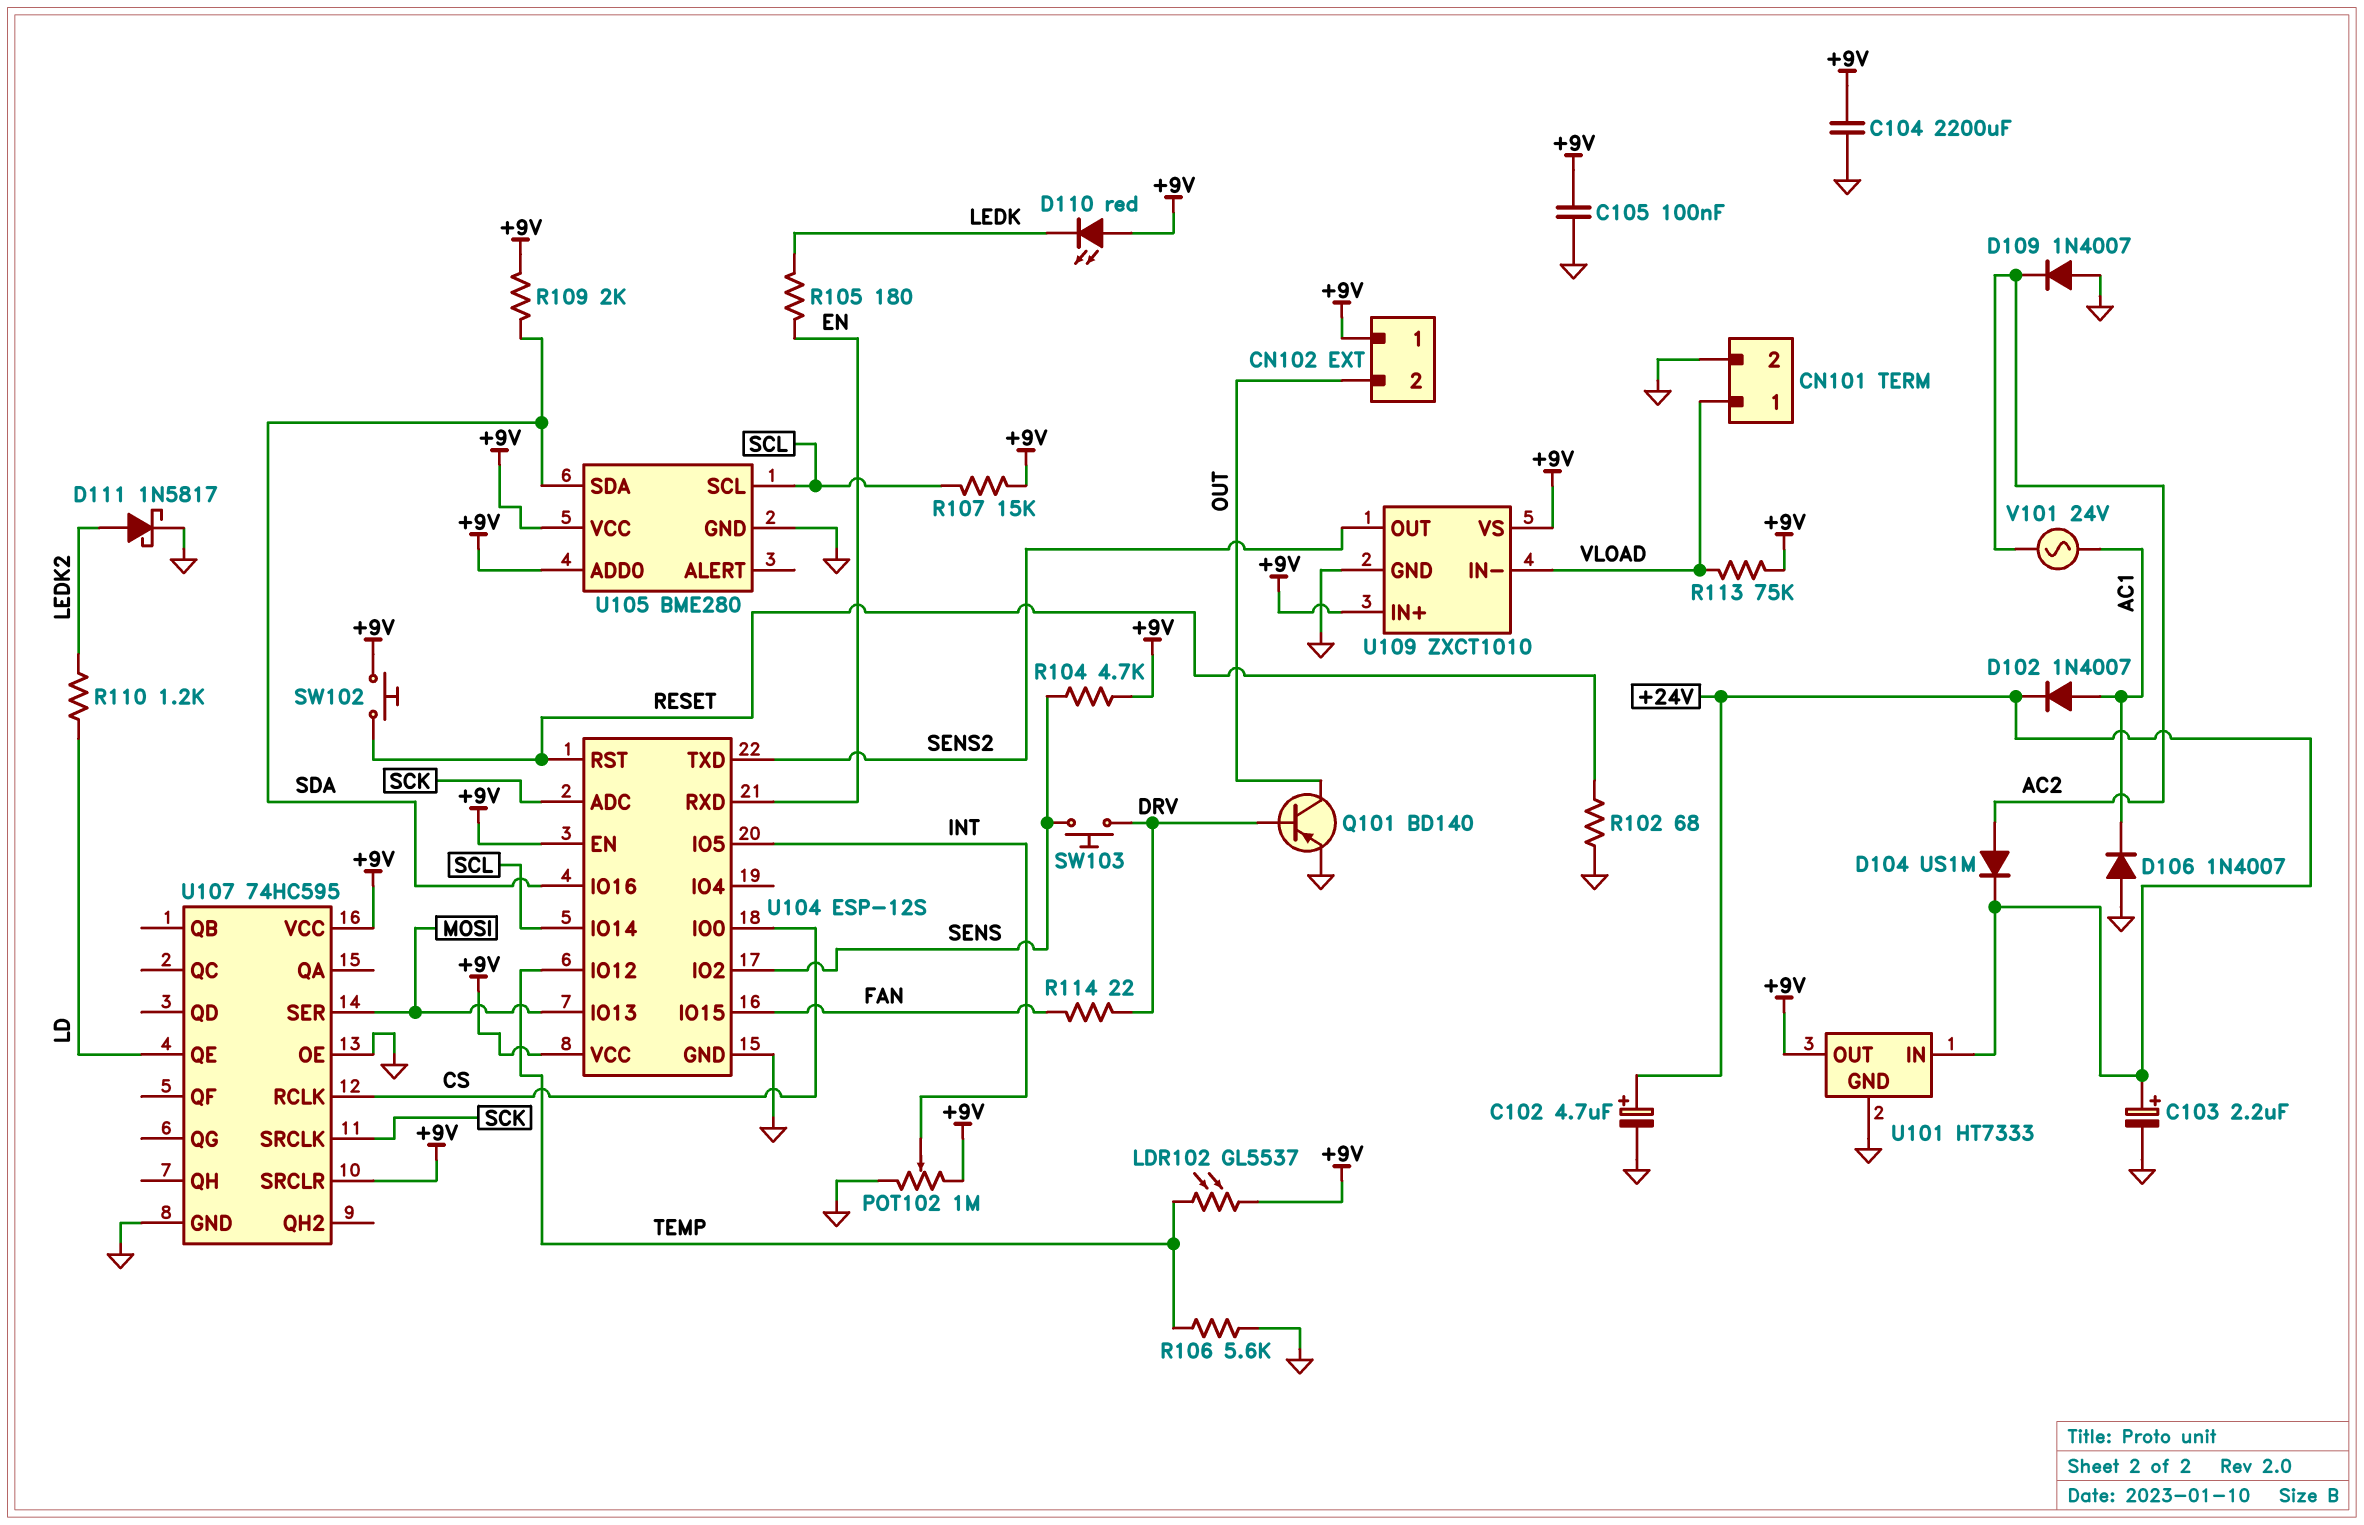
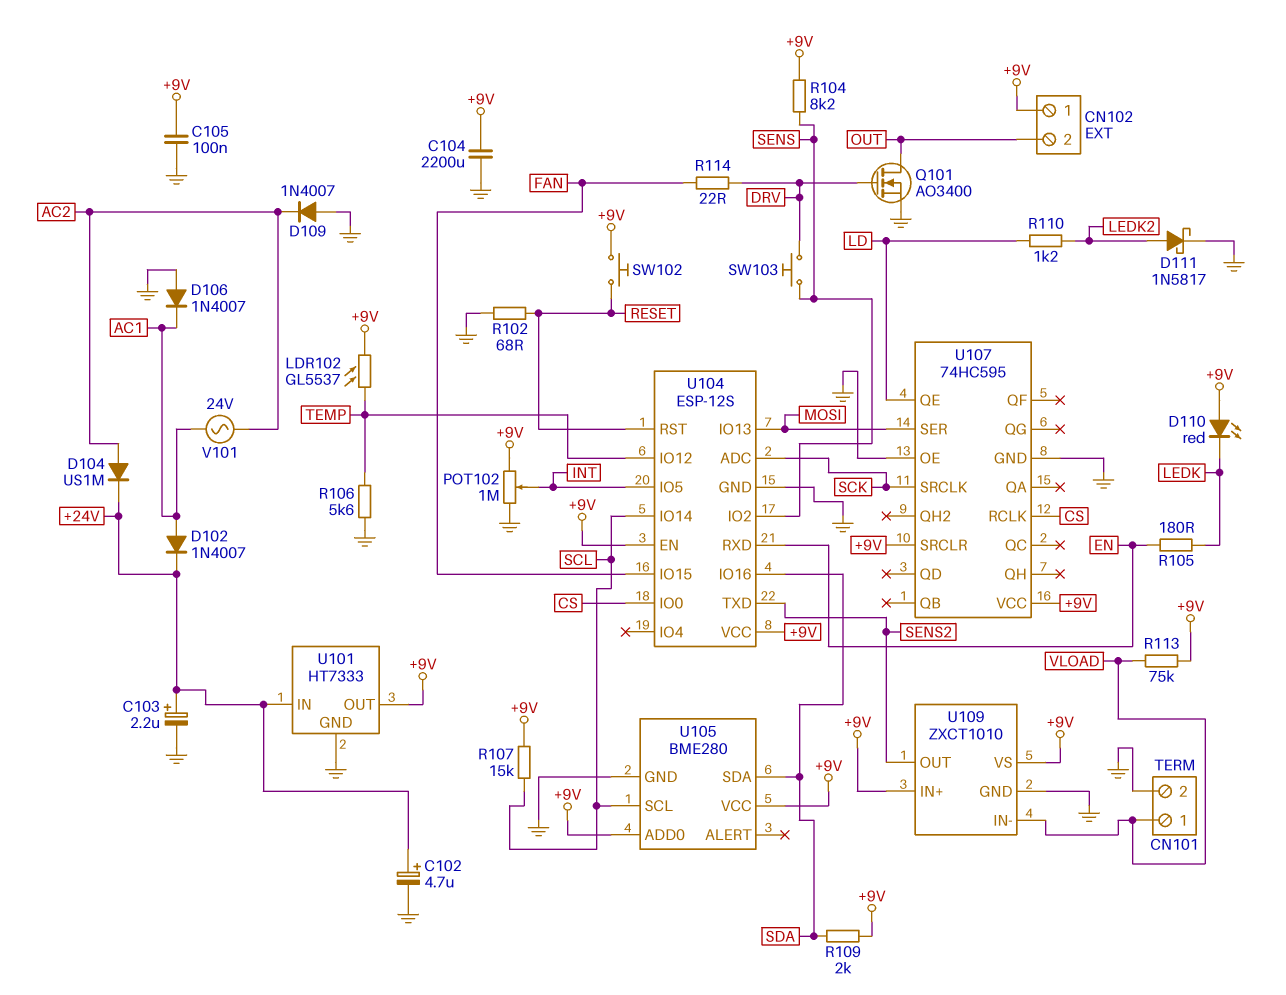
Q101: PNP BD140 (B DRV, C OUT, E GND) -> NMOS AO3400 (G DRV, D OUT, S GND)
R104: 4.7k (+9V, SENS) -> 8.2k (+9V, SENS)

